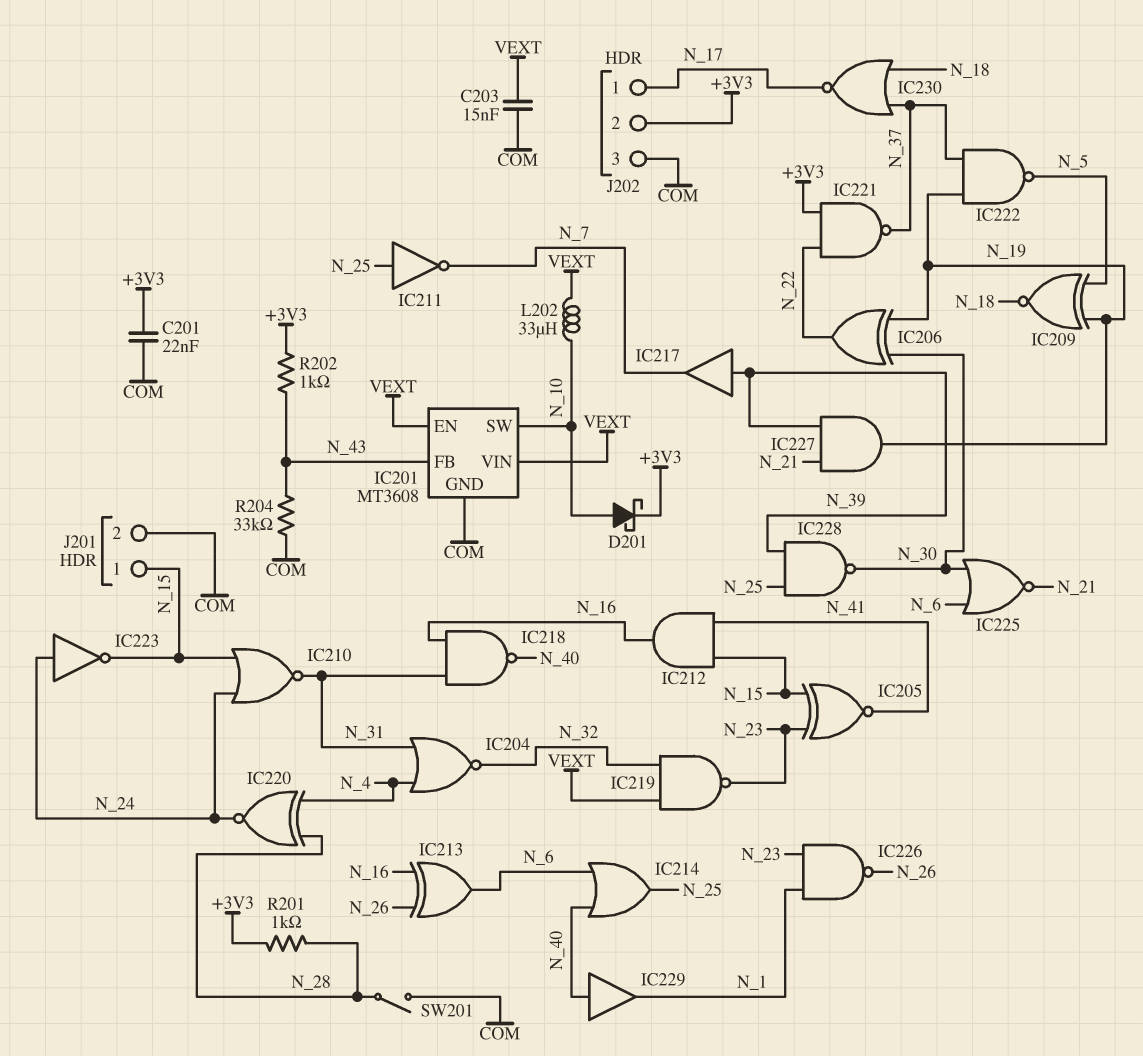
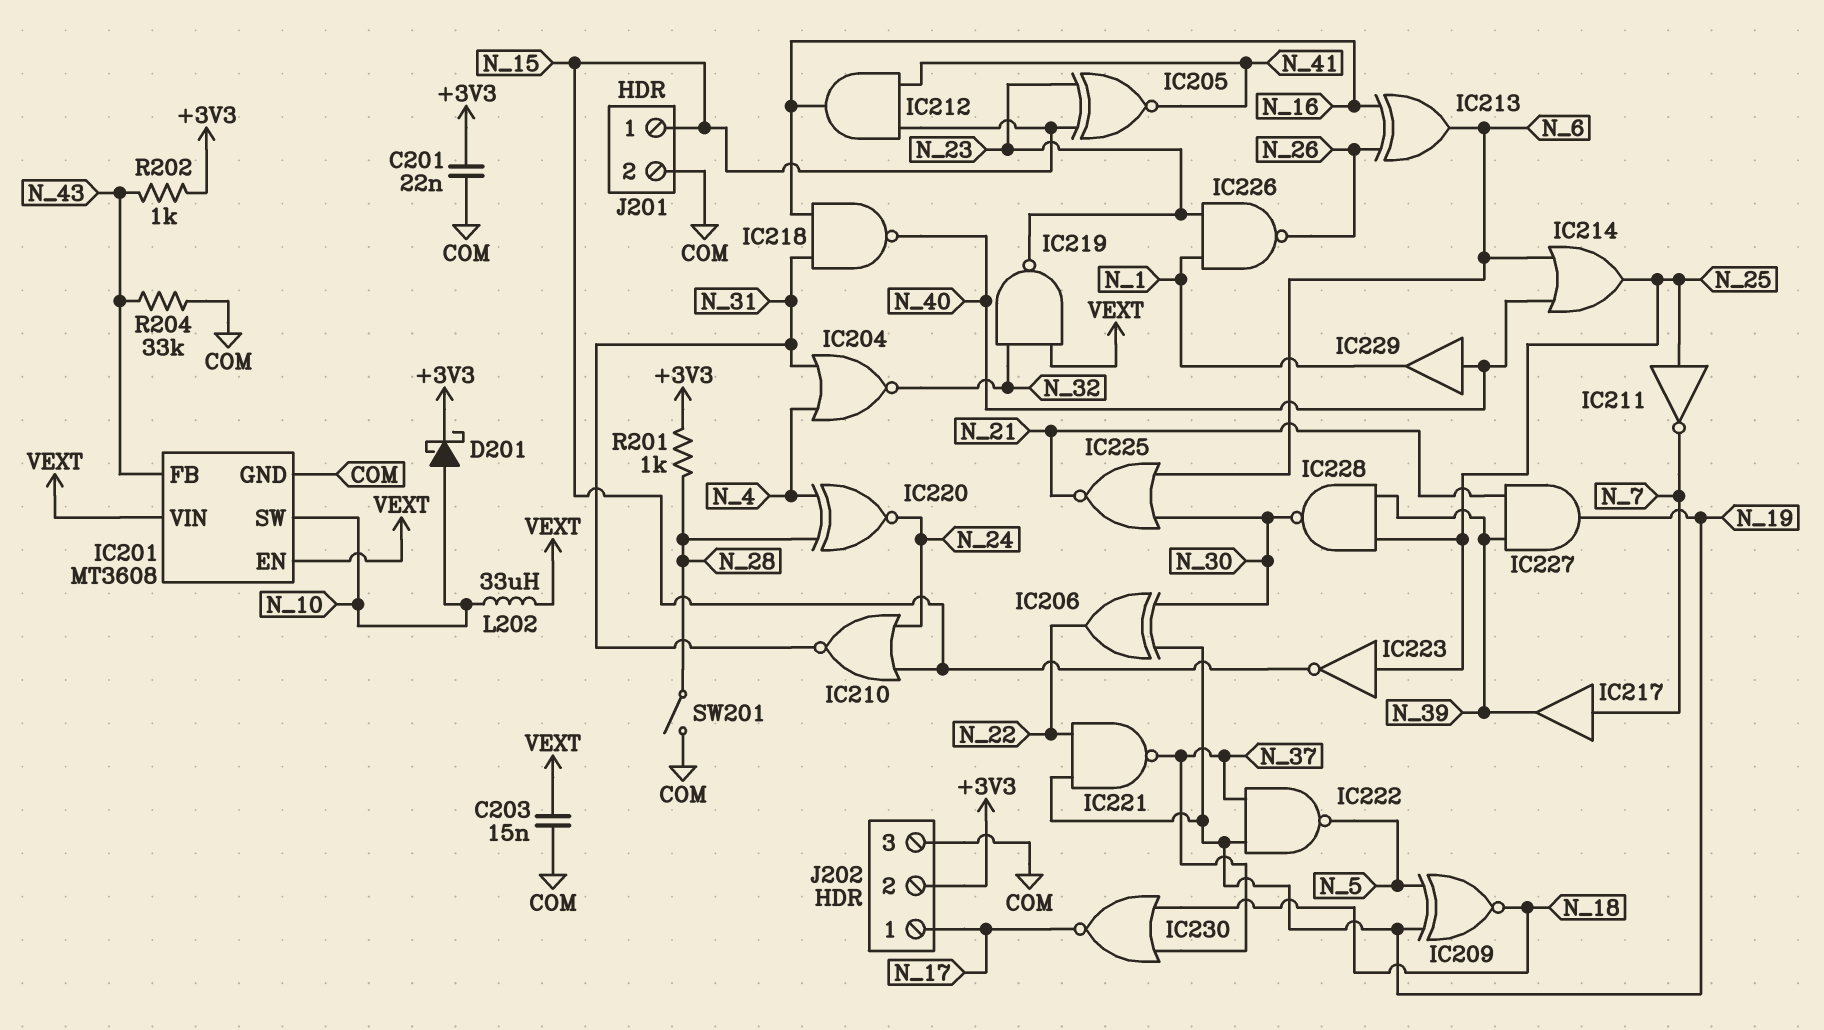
IC217: buffer (in N_39, out N_7) -> buffer (in N_7, out N_39)
IC221: NAND (in +3V3, in N_22, out N_37) -> NAND (in N_19, in N_22, out N_37)
IC223: NOT (in N_24, out N_15) -> NOT (in N_25, out N_15)

